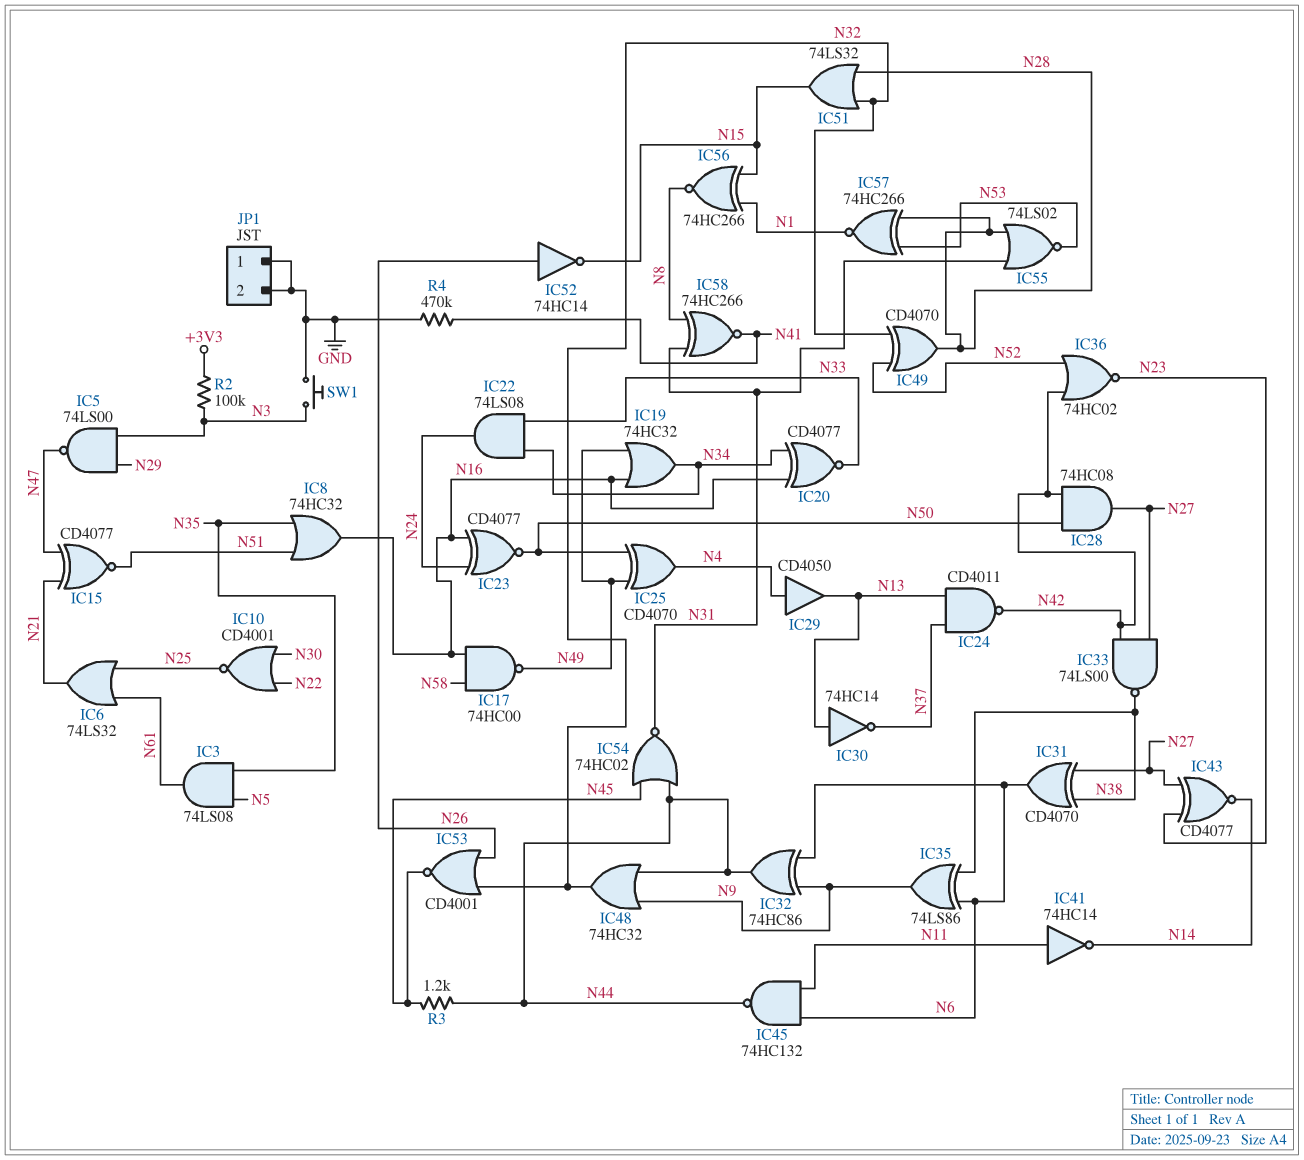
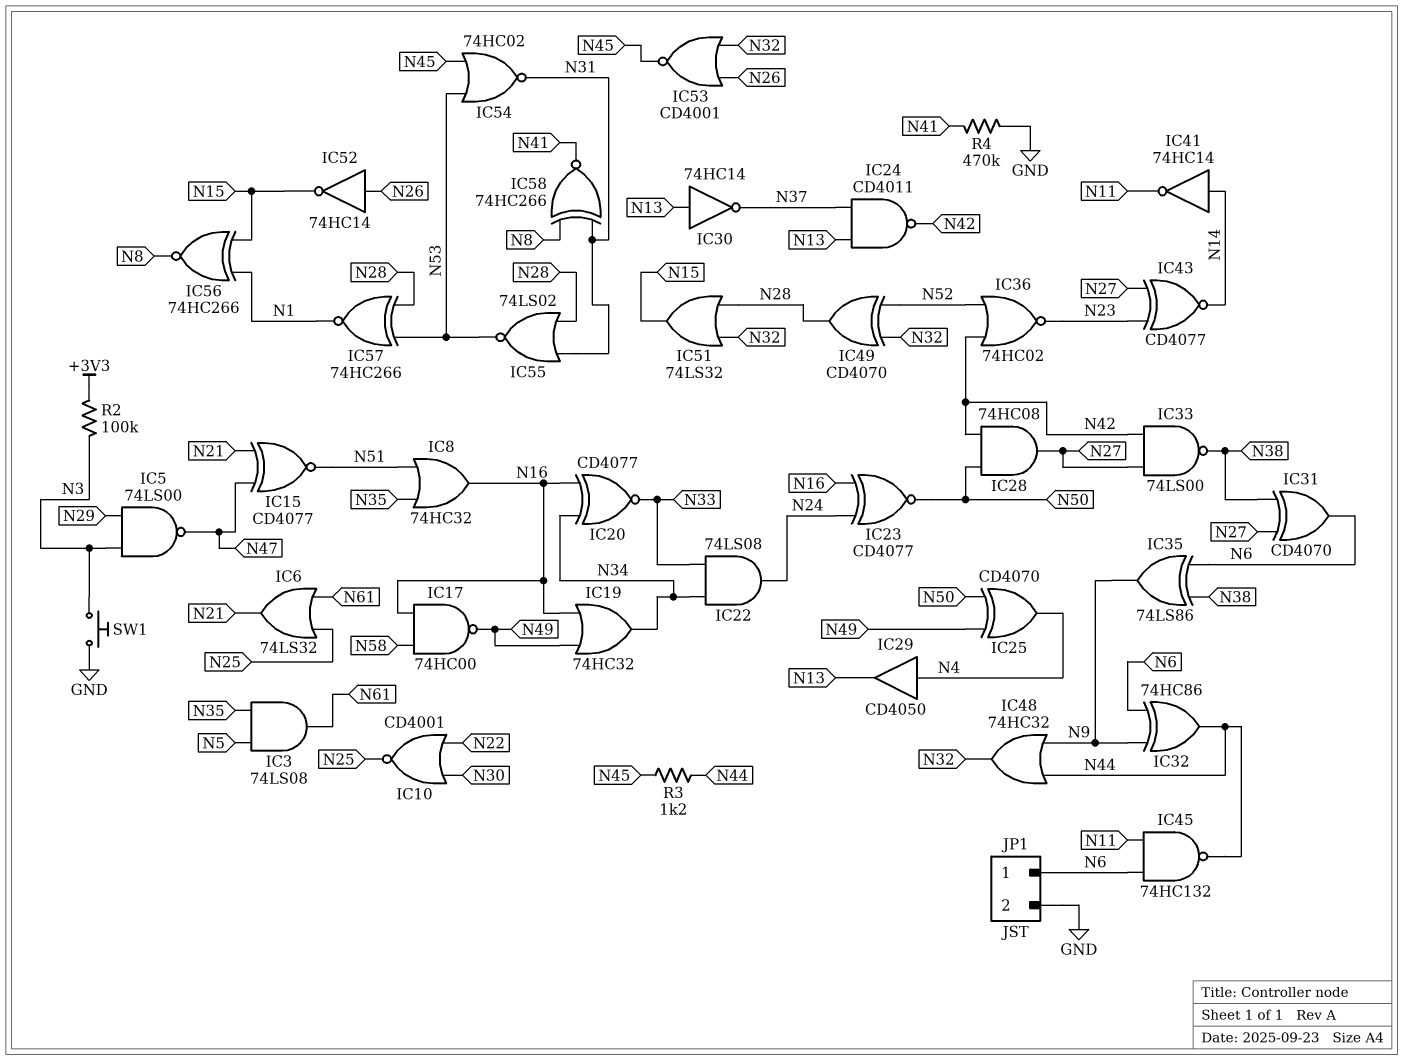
IC41: NOT 74HC14 (in N11, out N14) -> NOT 74HC14 (in N14, out N11)
IC54: NOR 74HC02 (in N44, in N45, out N31) -> NOR 74HC02 (in N45, in N53, out N31)
JP1 pin 1: GND -> N6

